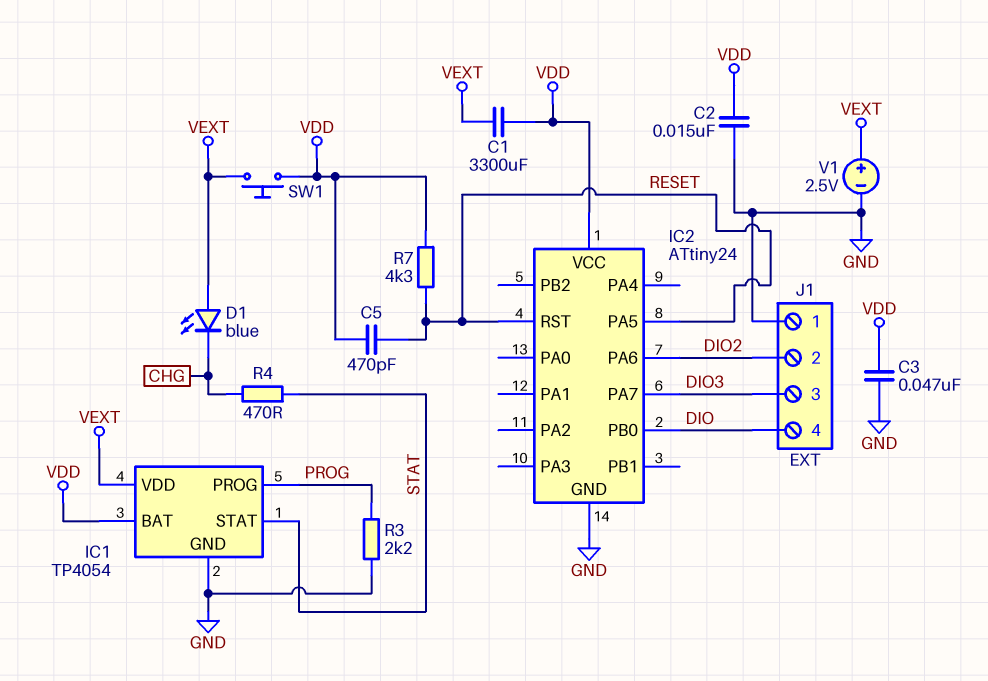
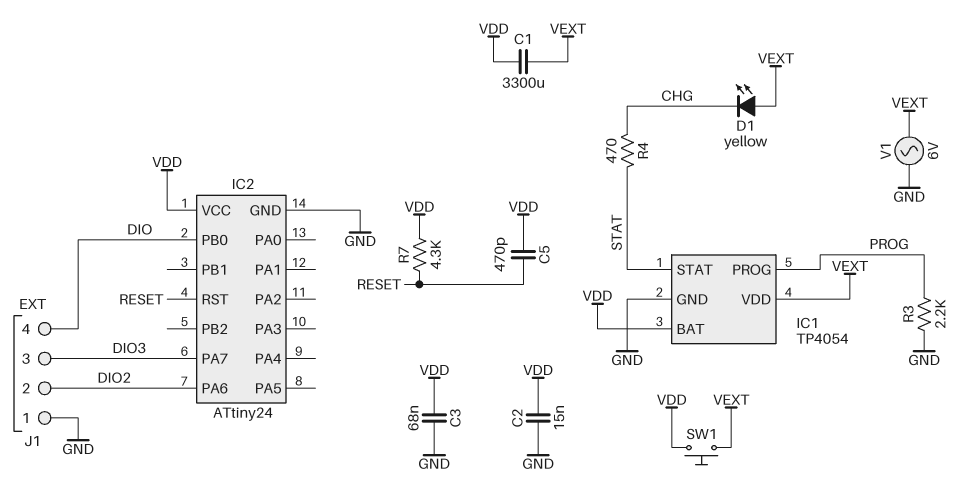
C3: 47nF (GND, VDD) -> 68nF (GND, VDD)
D1: LED blue (A VEXT, K CHG) -> LED yellow (A VEXT, K CHG)
IC2 pin PA5: RESET -> none
V1: 2.5V (plus VEXT, minus GND) -> AC 6V (GND, VEXT)

